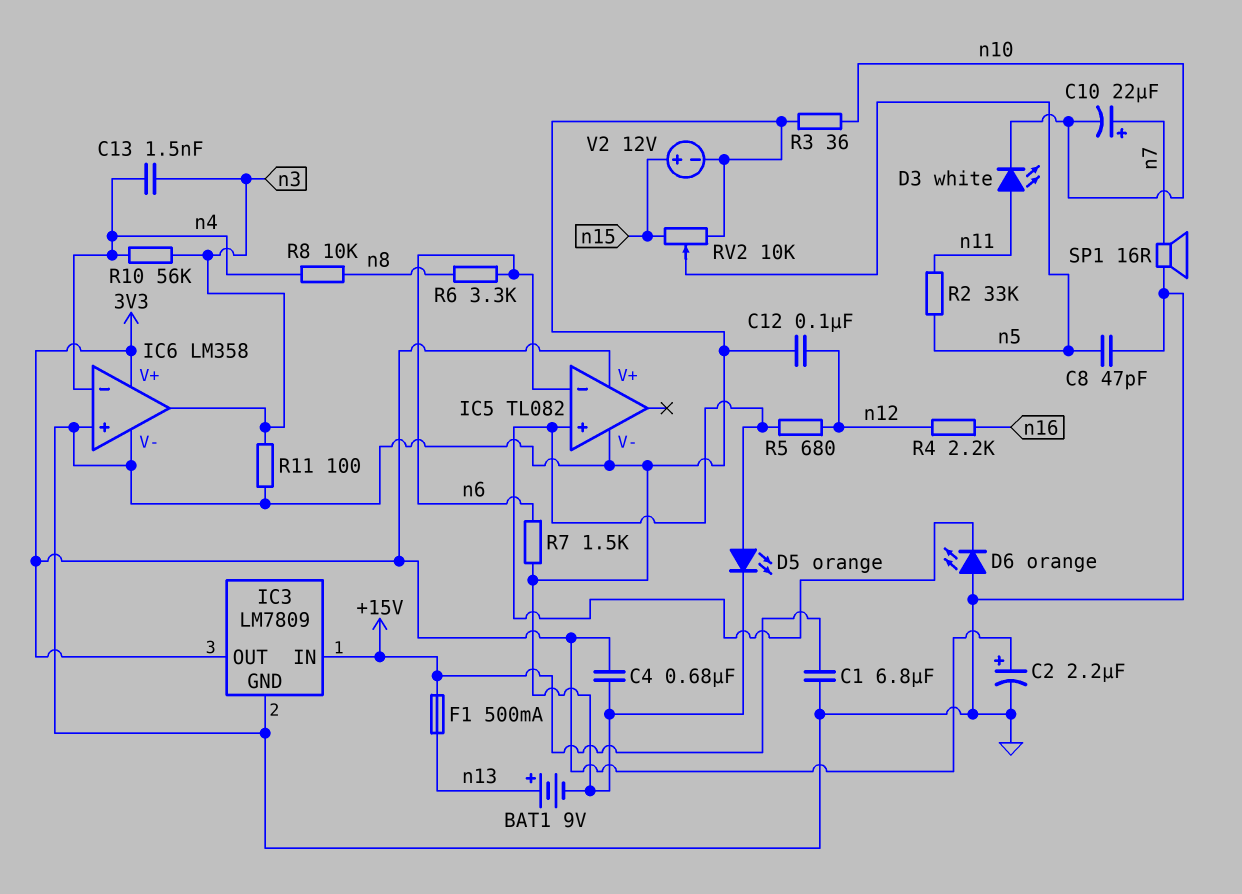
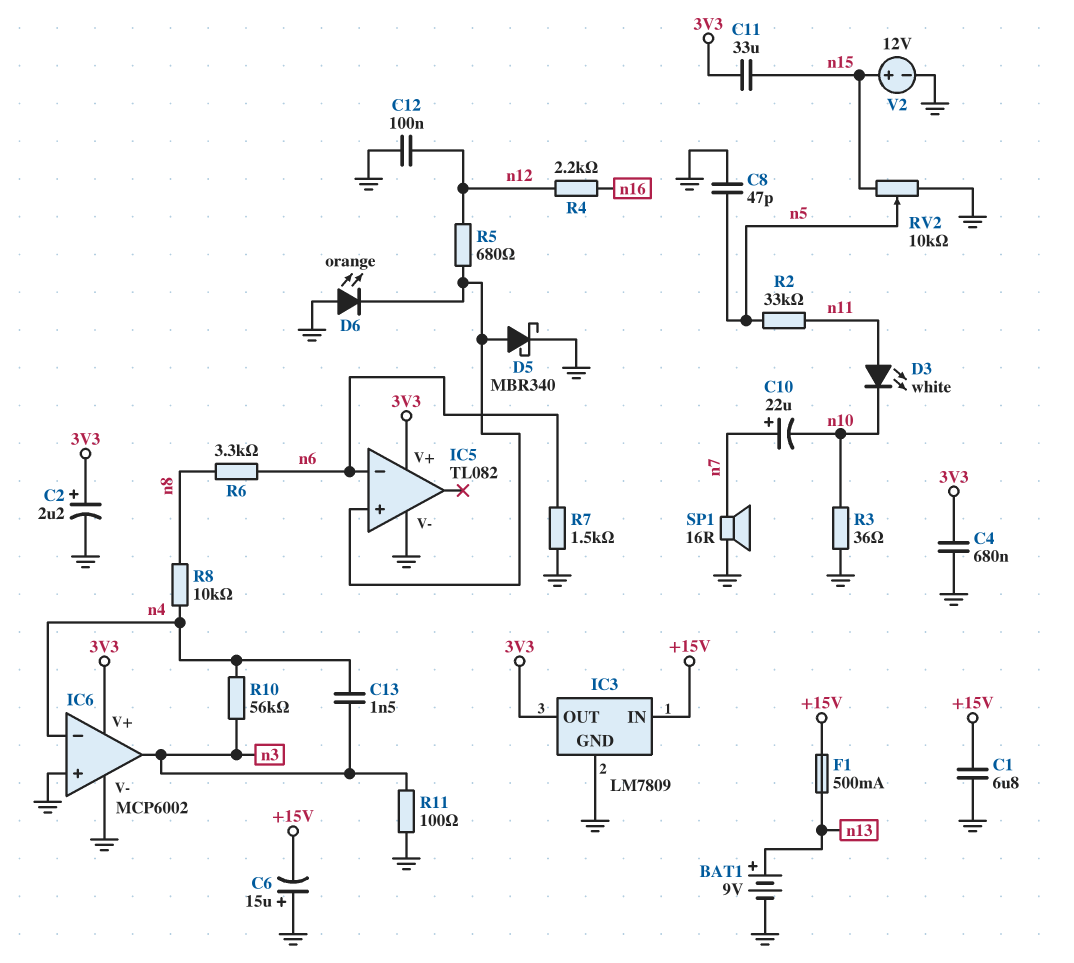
C6: none -> 15uF (plus GND, minus +15V)
C11: none -> 33uF (3V3, n15)
D5: LED orange (A IC5/in+, K GND) -> schottky MBR340 (A IC5/in+, K GND)
IC6: LM358 -> MCP6002

